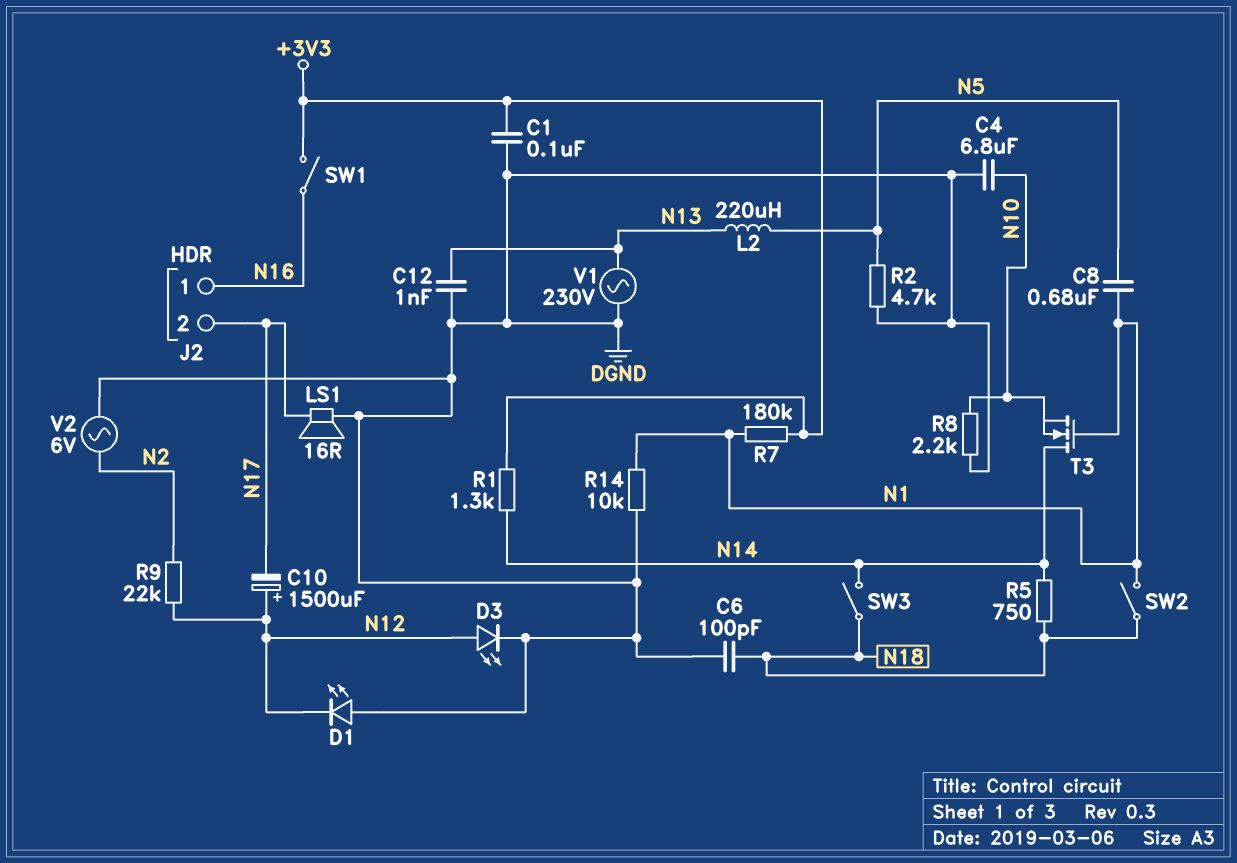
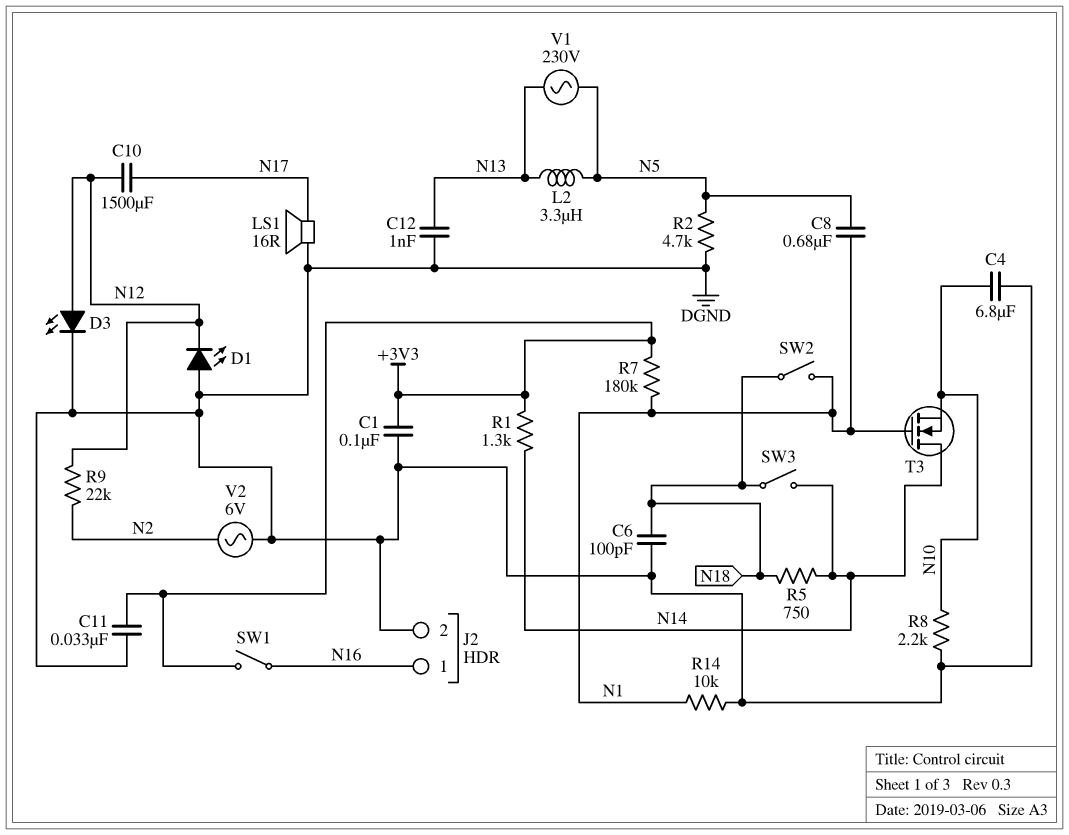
C10: 1500uF (plus N12, minus N17) -> 1500uF (N12, N17)
C11: none -> 33nF (+3V3, DGND)
J2 pin 2: N17 -> DGND
L2: 220uH (N5, N13) -> 3.3uH (N5, N13)
V1: AC 230V (DGND, N13) -> AC 230V (N5, N13)

